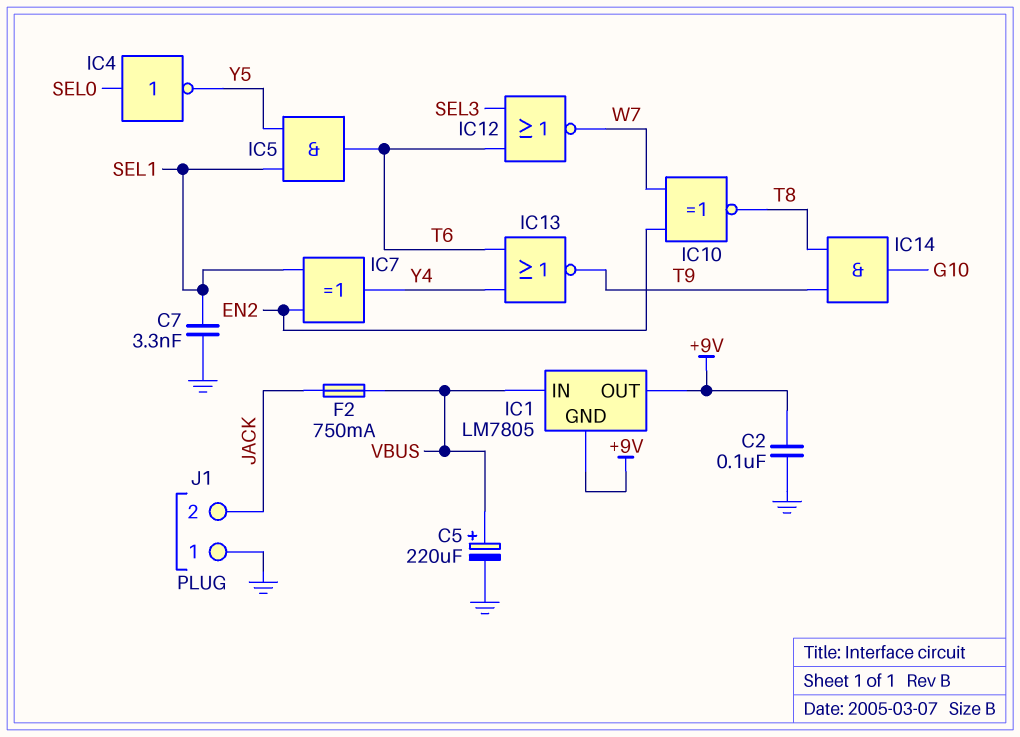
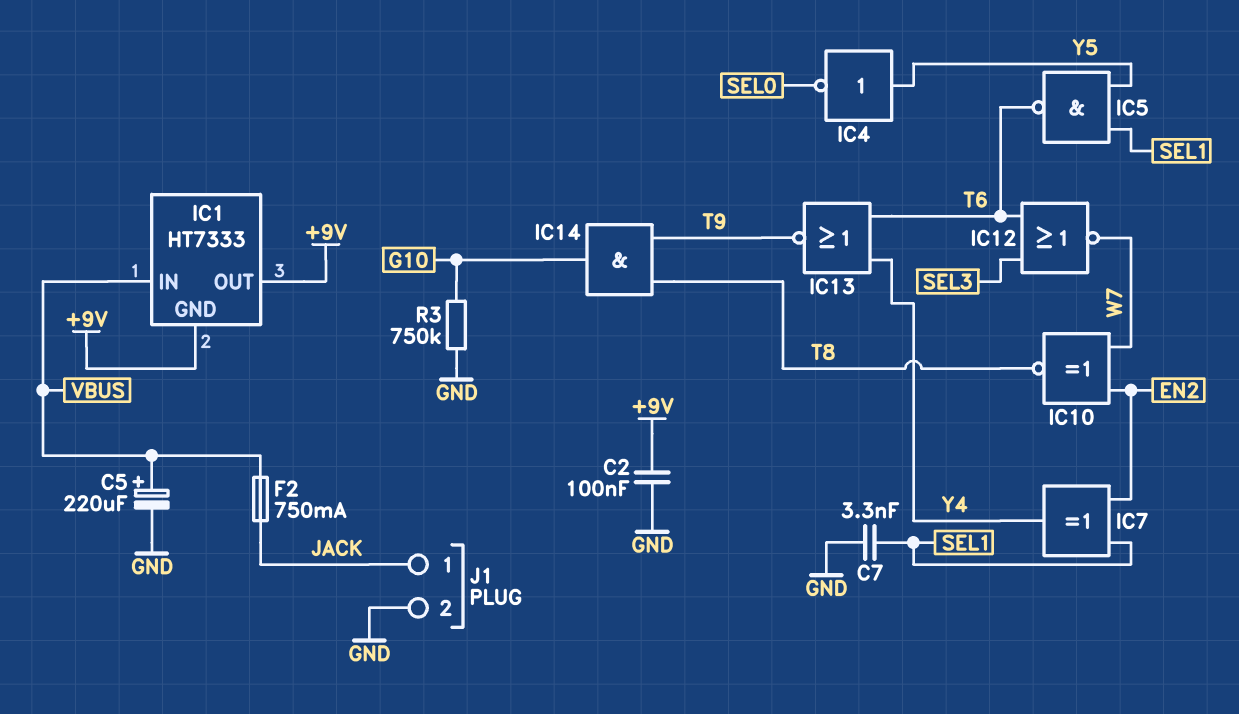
IC1: LM7805 -> HT7333
IC4: NOT (in SEL0, out Y5) -> NOT (in Y5, out SEL0)
IC5: AND (in SEL1, in Y5, out T6) -> NAND (in SEL1, in Y5, out T6)
J1 pin 1: GND -> JACK
J1 pin 2: JACK -> GND
R3: none -> 750k (G10, GND)

